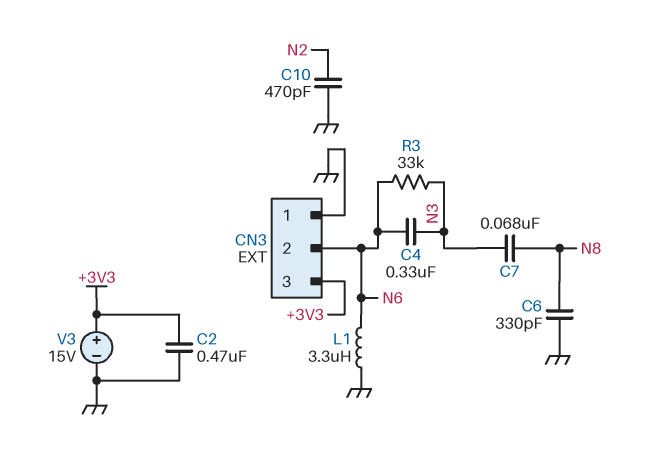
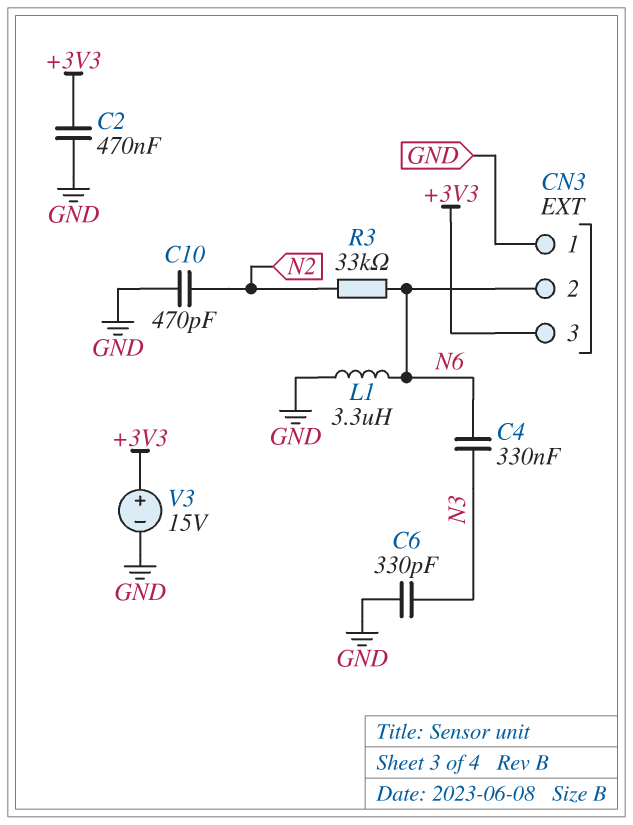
C6: 330pF (GND, N8) -> 330pF (GND, N3)
C7: 68nF (N3, N8) -> none
R3: 33k (N3, N6) -> 33k (N2, N6)

